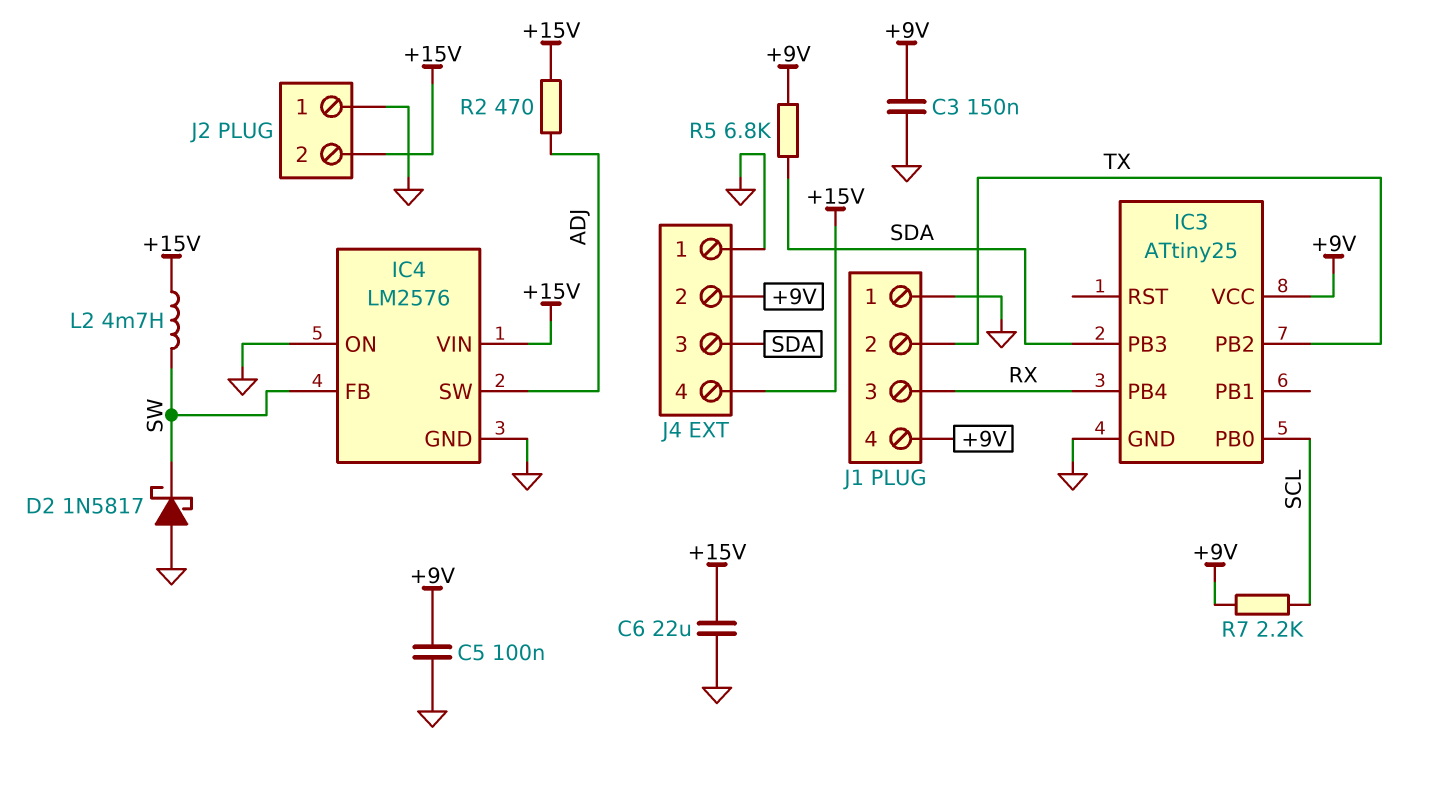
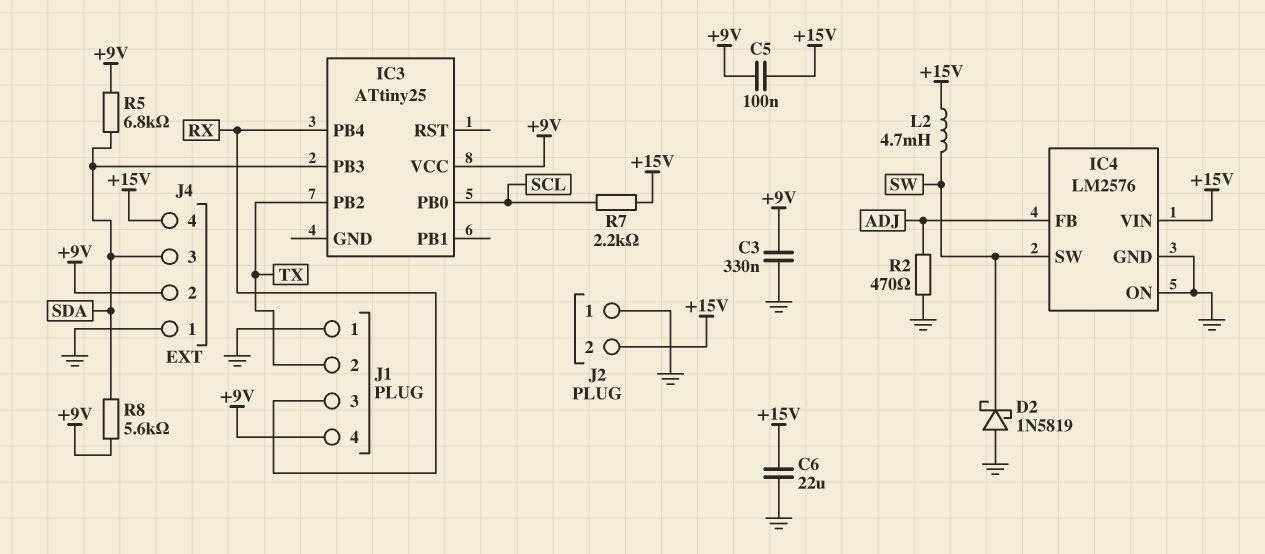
C3: 150nF (+9V, GND) -> 330nF (+9V, GND)
C5: 100nF (+9V, GND) -> 100nF (+9V, +15V)
D2: schottky 1N5817 (A GND, K SW) -> schottky 1N5819 (A GND, K SW)
IC3 pin GND: GND -> none
IC4 pin FB: SW -> ADJ
IC4 pin SW: ADJ -> SW
R2: 470 (+15V, ADJ) -> 470 (ADJ, GND)
R7: 2.2k (+9V, SCL) -> 2.2k (+15V, SCL)
R8: none -> 5.6k (+9V, SDA)

